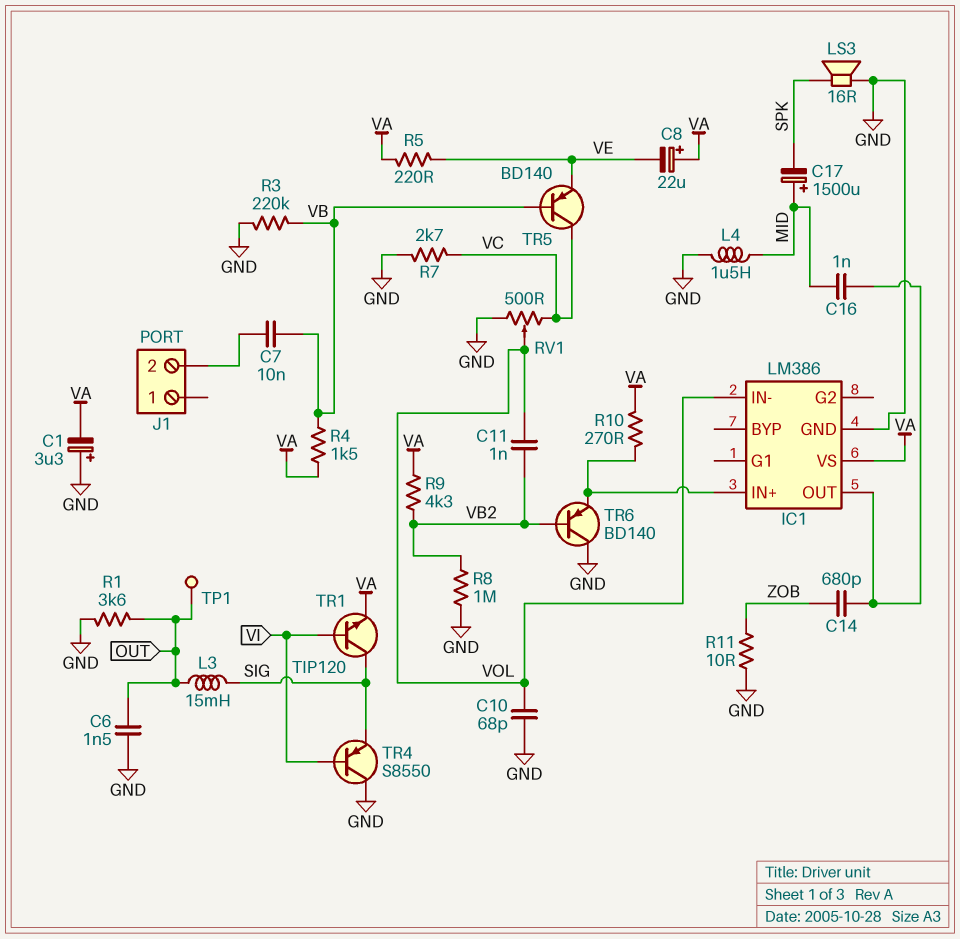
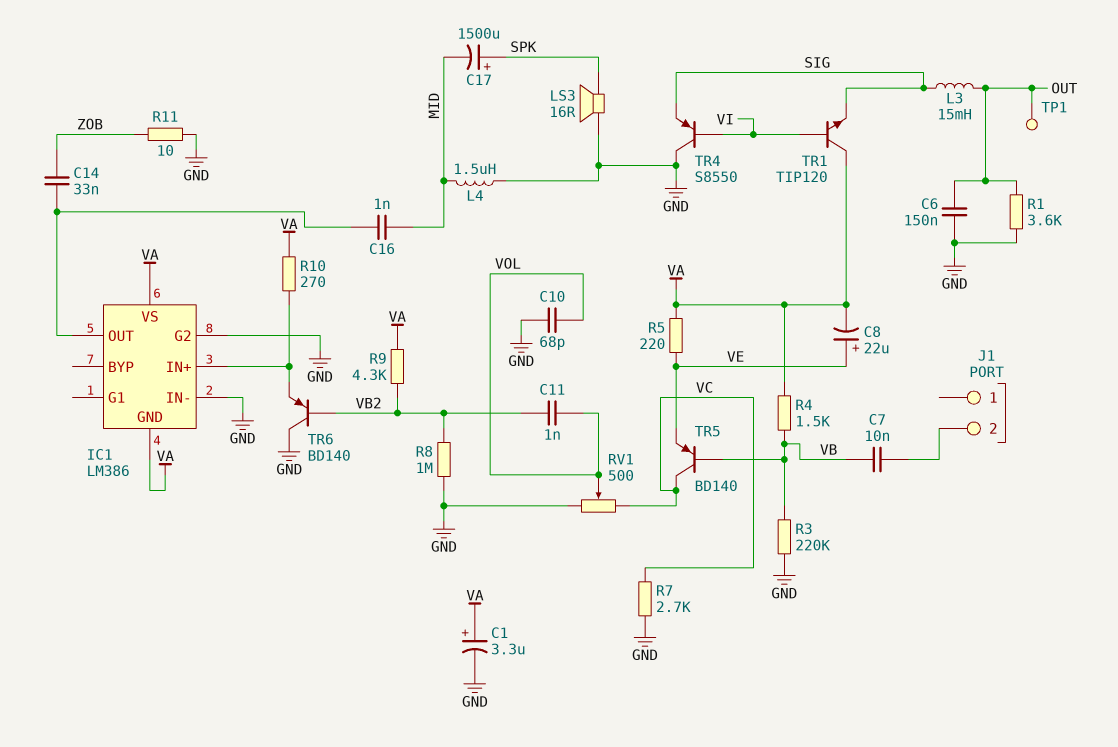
C1: 3.3uF (plus GND, minus VA) -> 3.3uF (plus VA, minus GND)
C6: 1.5nF (GND, OUT) -> 150nF (GND, OUT)
C8: 22uF (plus VA, minus VE) -> 22uF (plus VE, minus VA)
C14: 680pF (IC1/OUT, ZOB) -> 33nF (IC1/OUT, ZOB)
C17: 1500uF (plus MID, minus SPK) -> 1500uF (plus SPK, minus MID)
IC1 pin G2: none -> GND
IC1 pin GND: GND -> VA
IC1 pin IN-: VOL -> GND
TR1: NPN TIP120 (B VI, C SIG, E VA) -> NPN TIP120 (B VI, C VA, E SIG)

